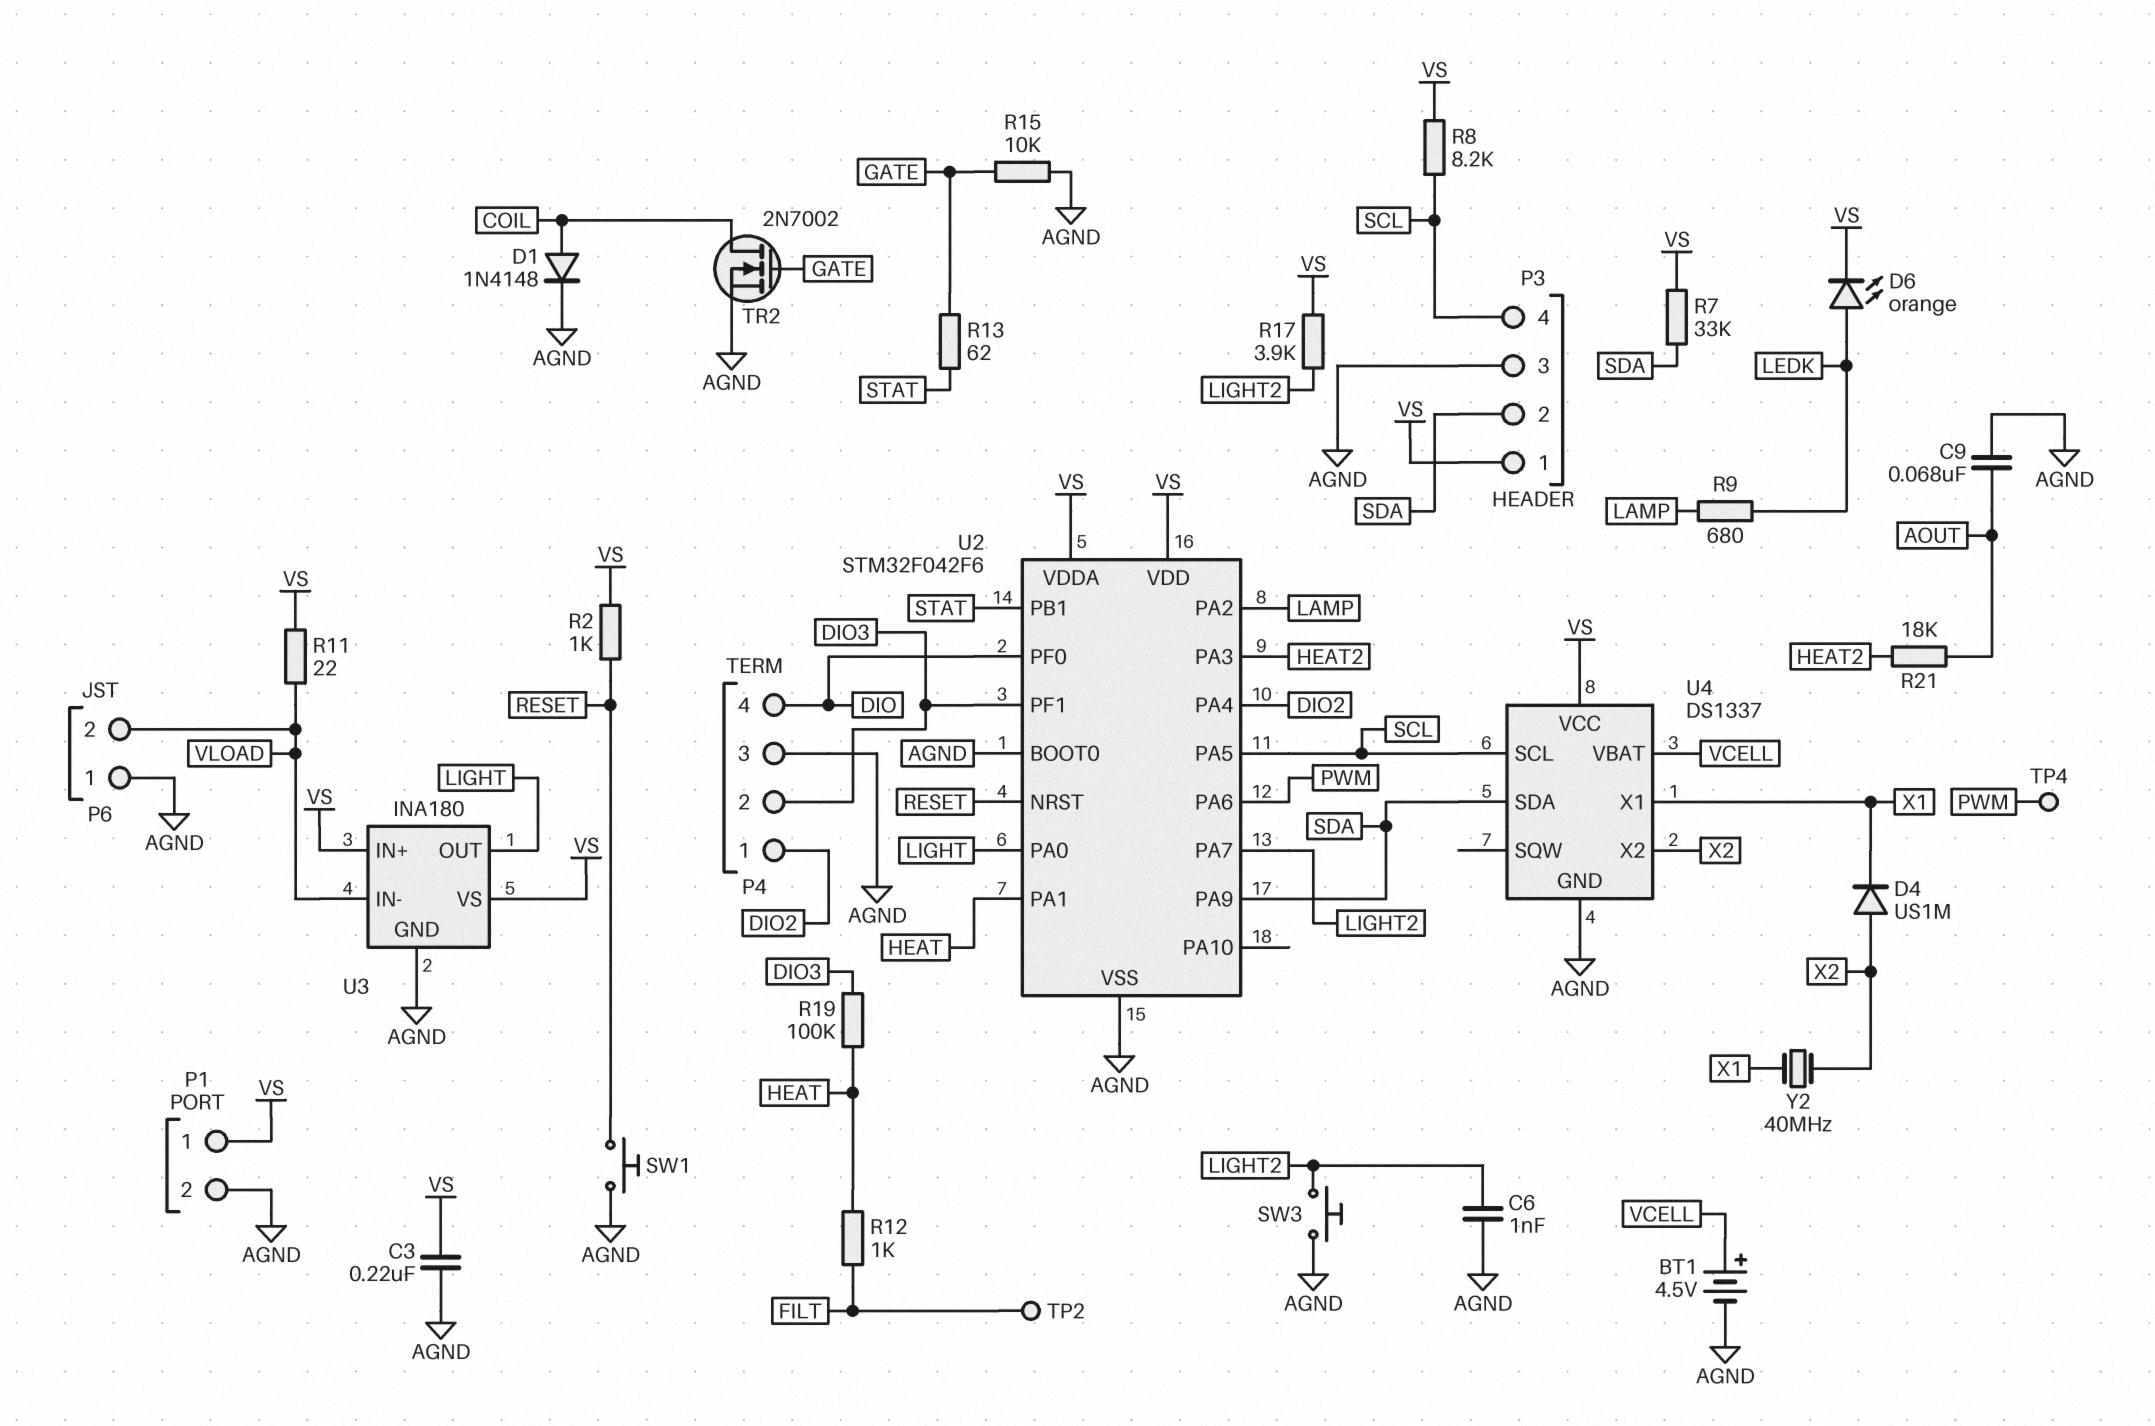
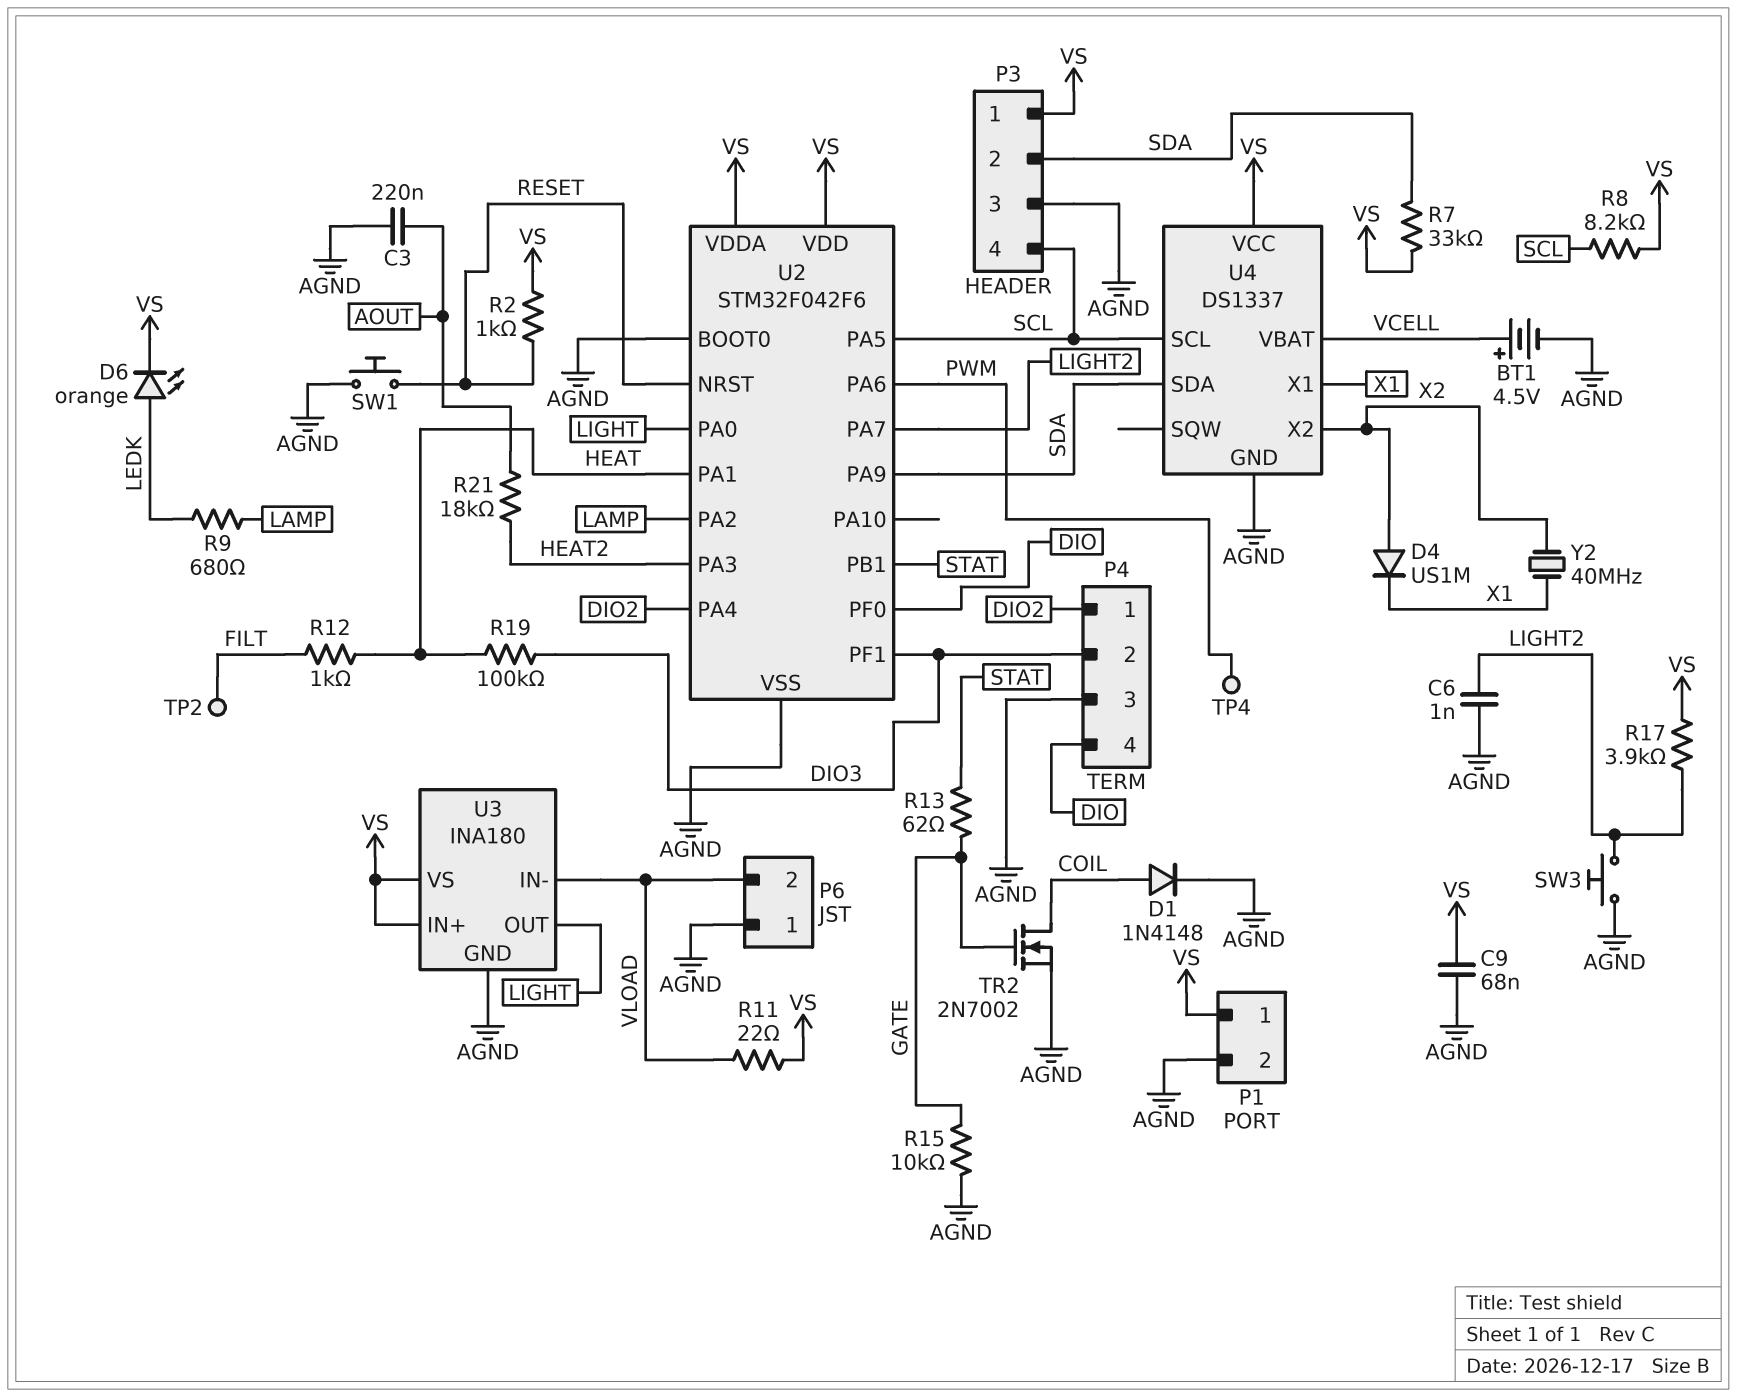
C3: 220nF (AGND, VS) -> 220nF (AGND, AOUT)
C9: 68nF (AGND, AOUT) -> 68nF (AGND, VS)

